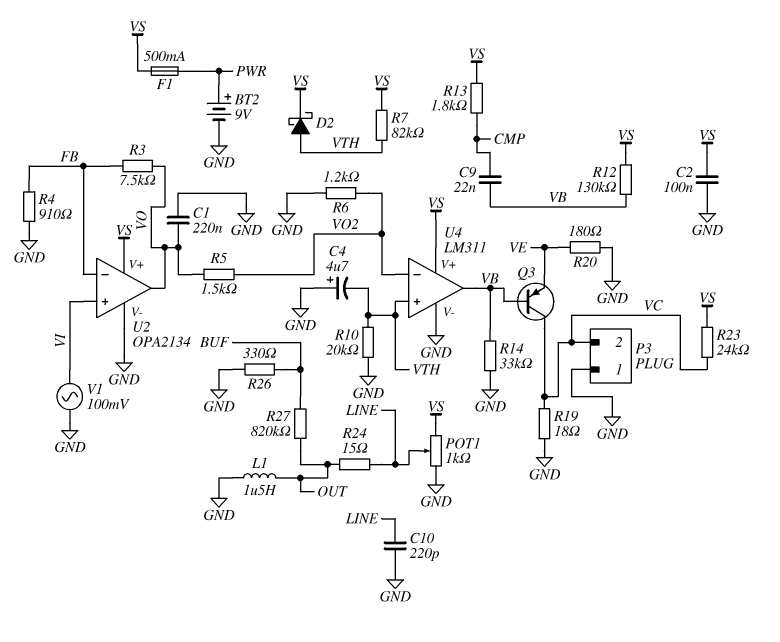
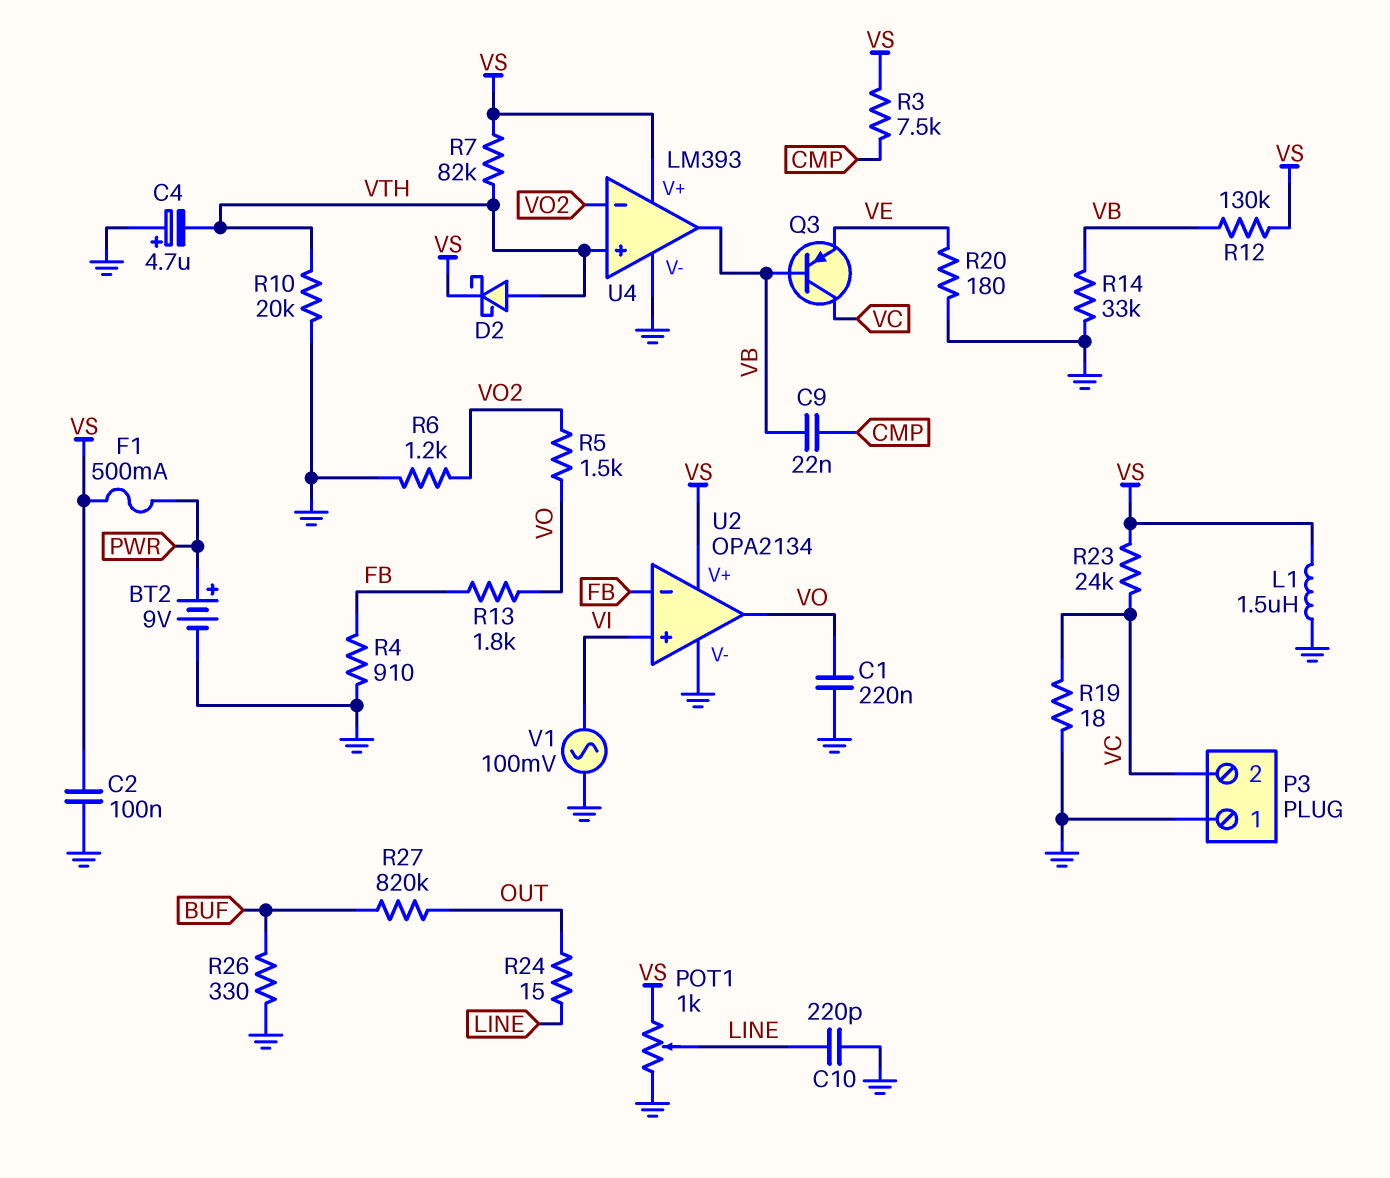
L1: 1.5uH (GND, OUT) -> 1.5uH (GND, VS)
R3: 7.5k (FB, VO) -> 7.5k (CMP, VS)
R13: 1.8k (CMP, VS) -> 1.8k (FB, VO)
U4: LM311 -> LM393

